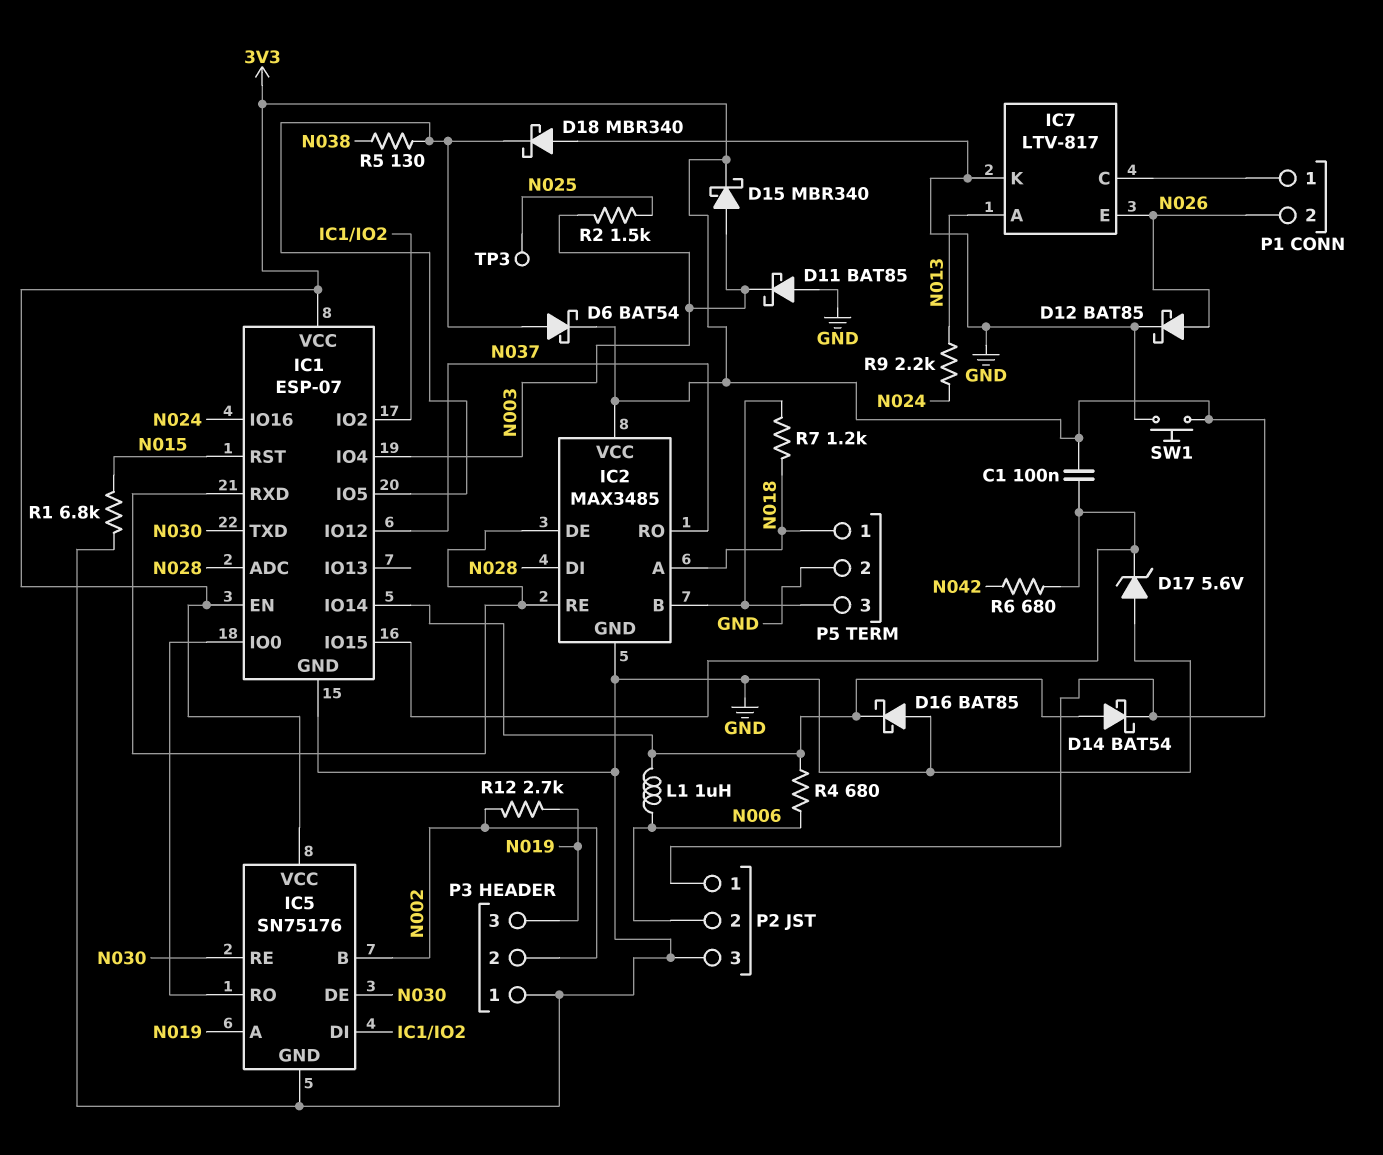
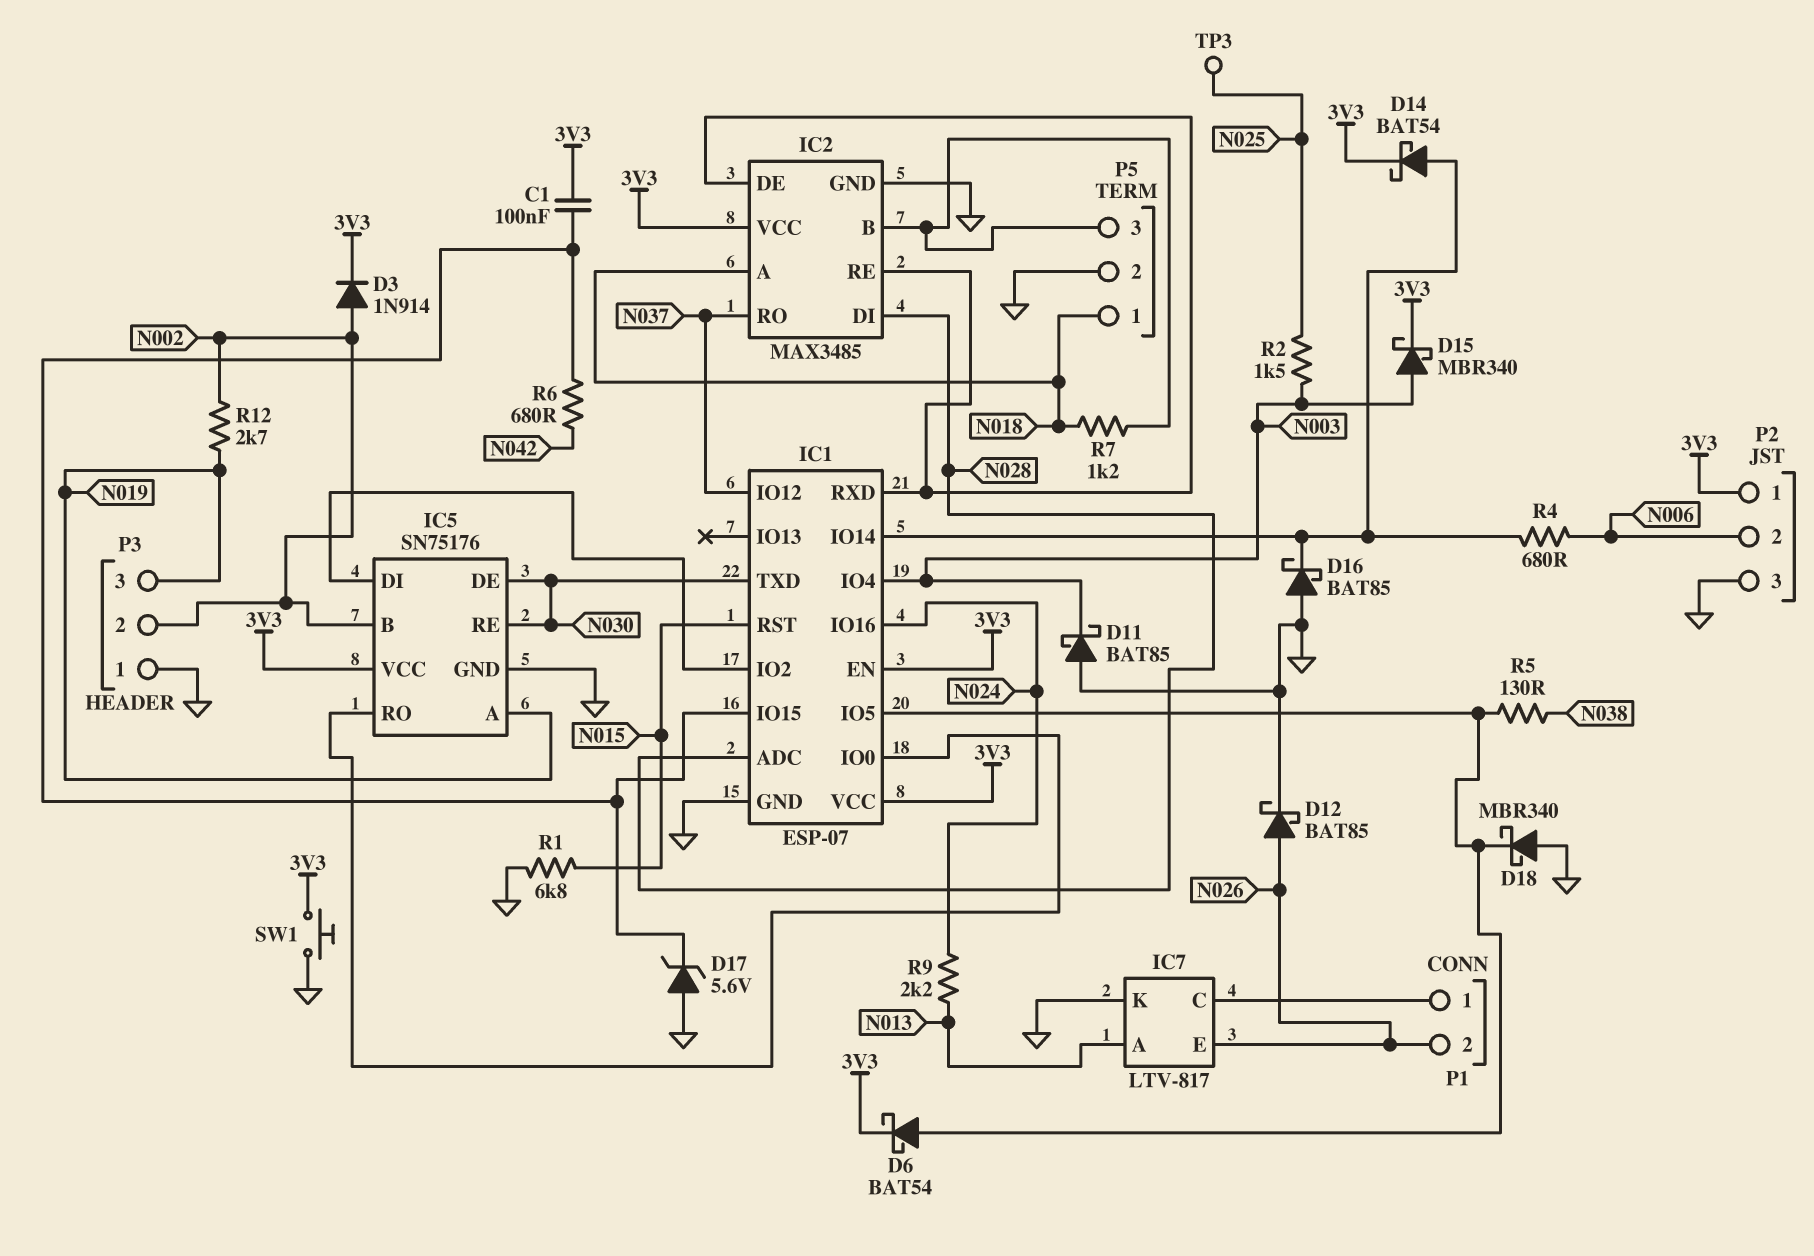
D3: none -> diode 1N914 (A N002, K 3V3)
L1: 1uH (IC1/IO14, N006) -> none

